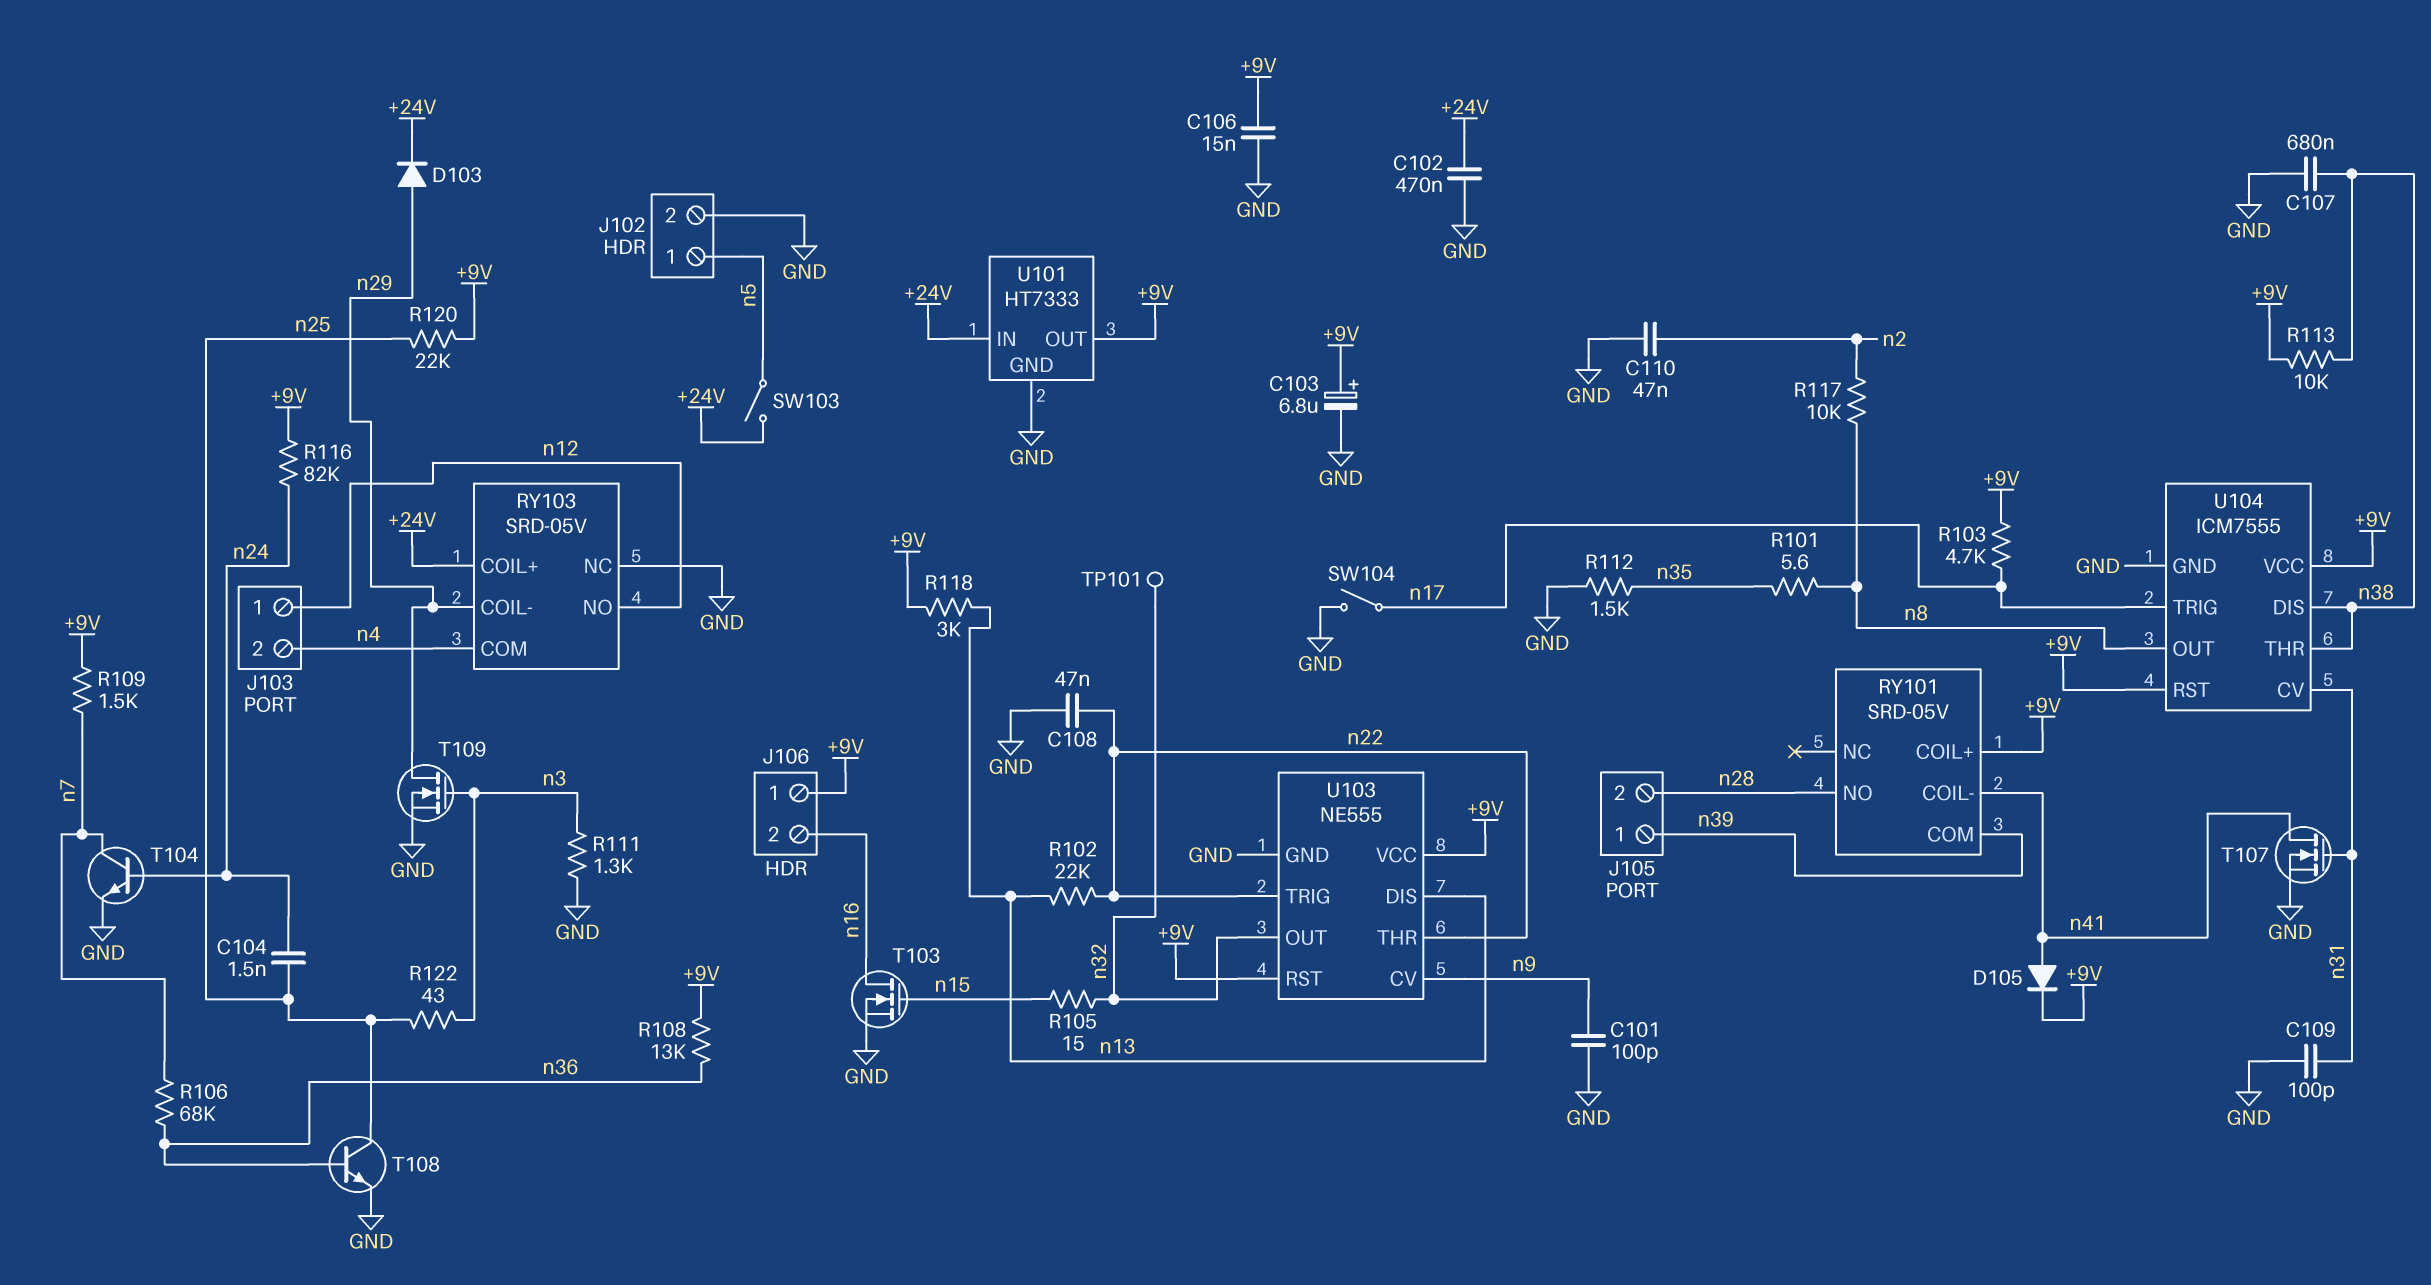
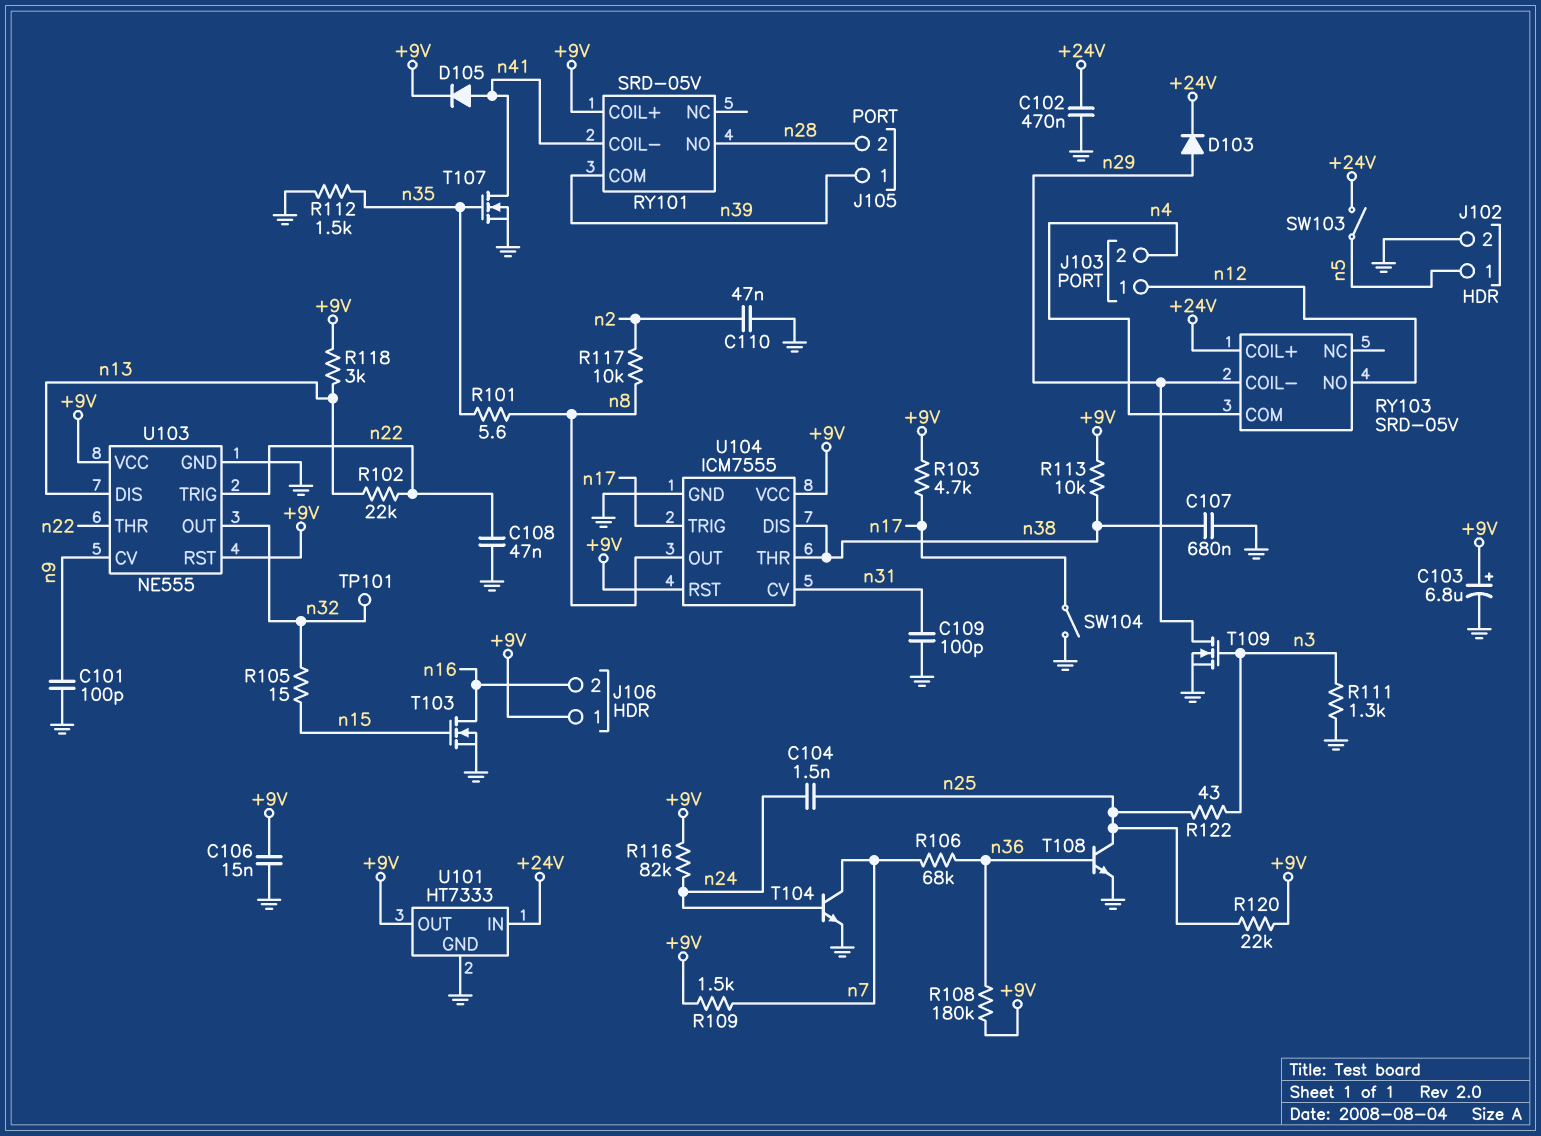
R108: 13k (+9V, n36) -> 180k (+9V, n36)
RY103 pin NC: GND -> none
T107: NMOS (G n31, D n41, S GND) -> NMOS (G n35, D n41, S GND)

